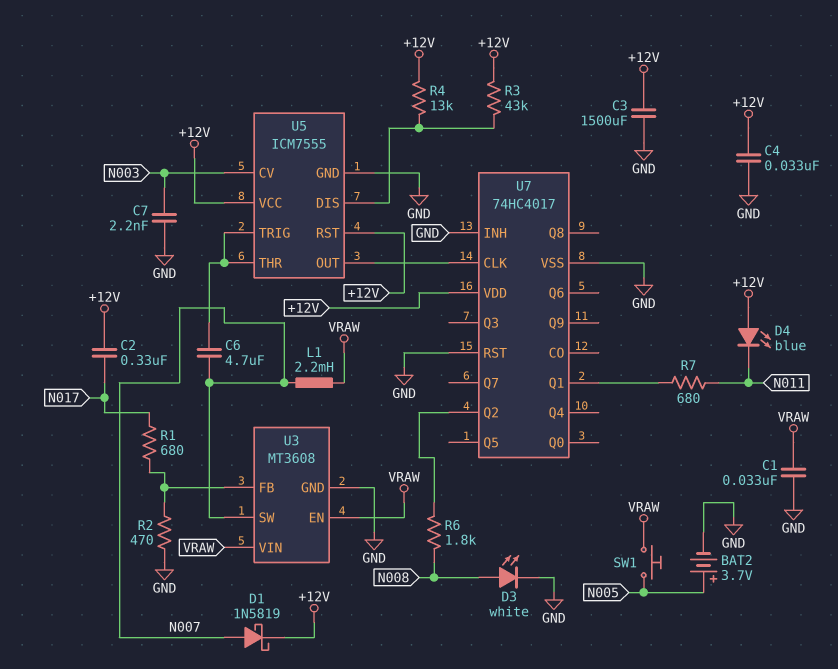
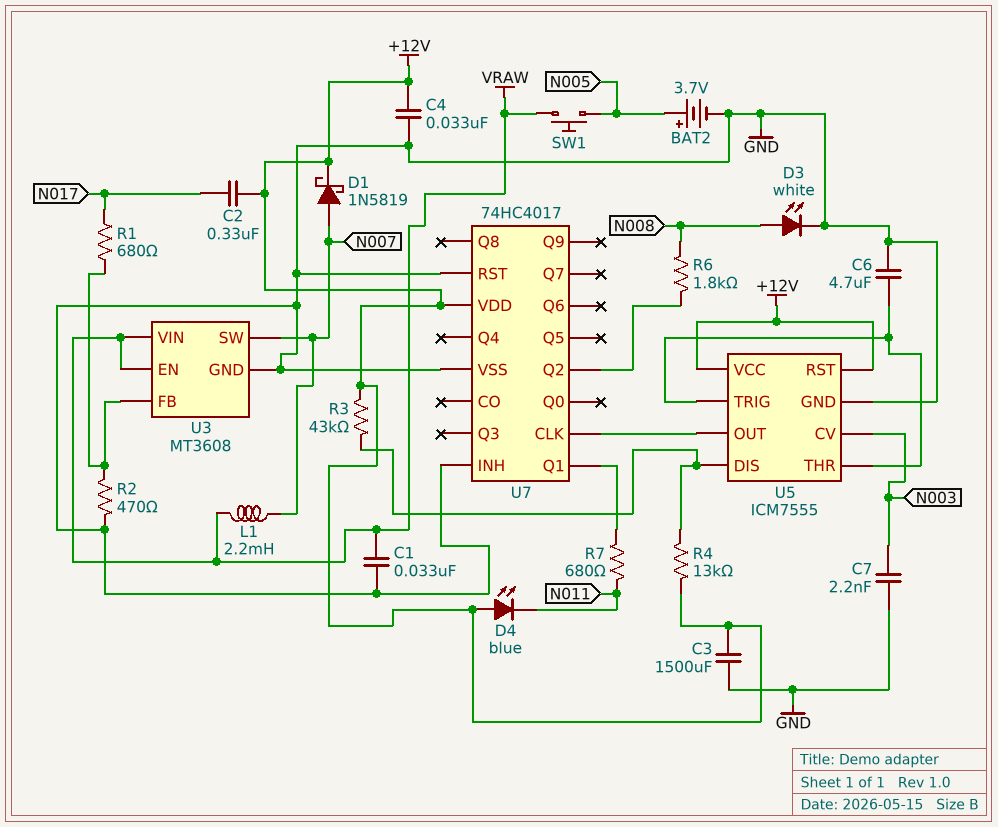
C6: 4.7uF (N007, U5/THR) -> 4.7uF (GND, U5/THR)

